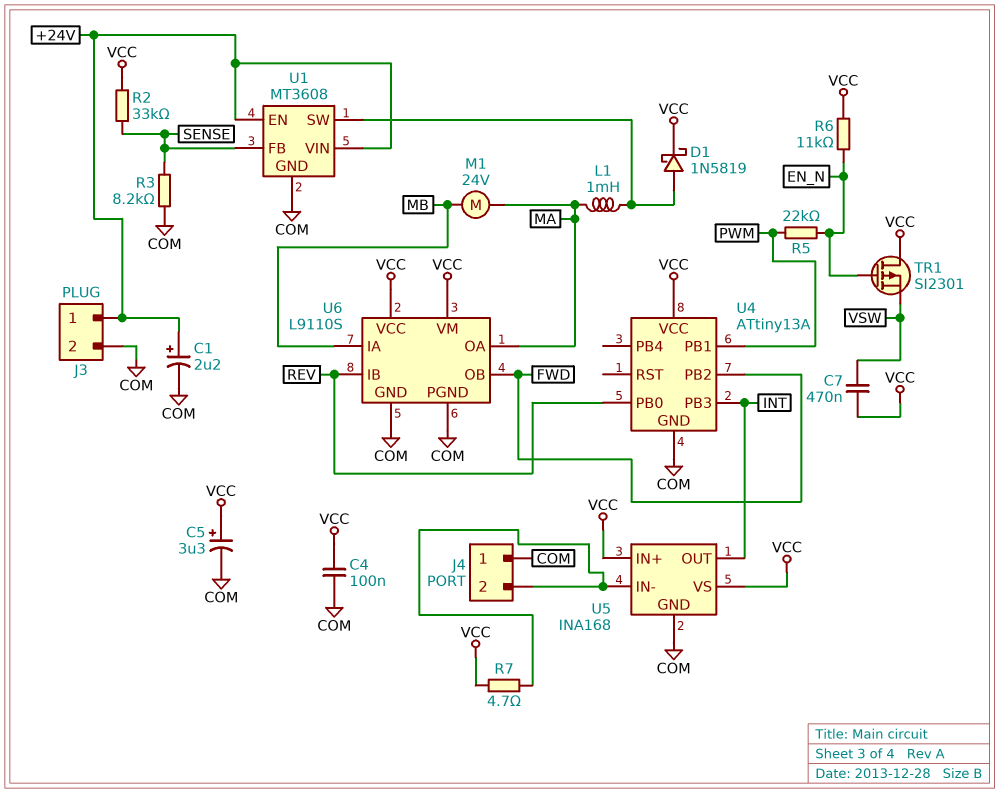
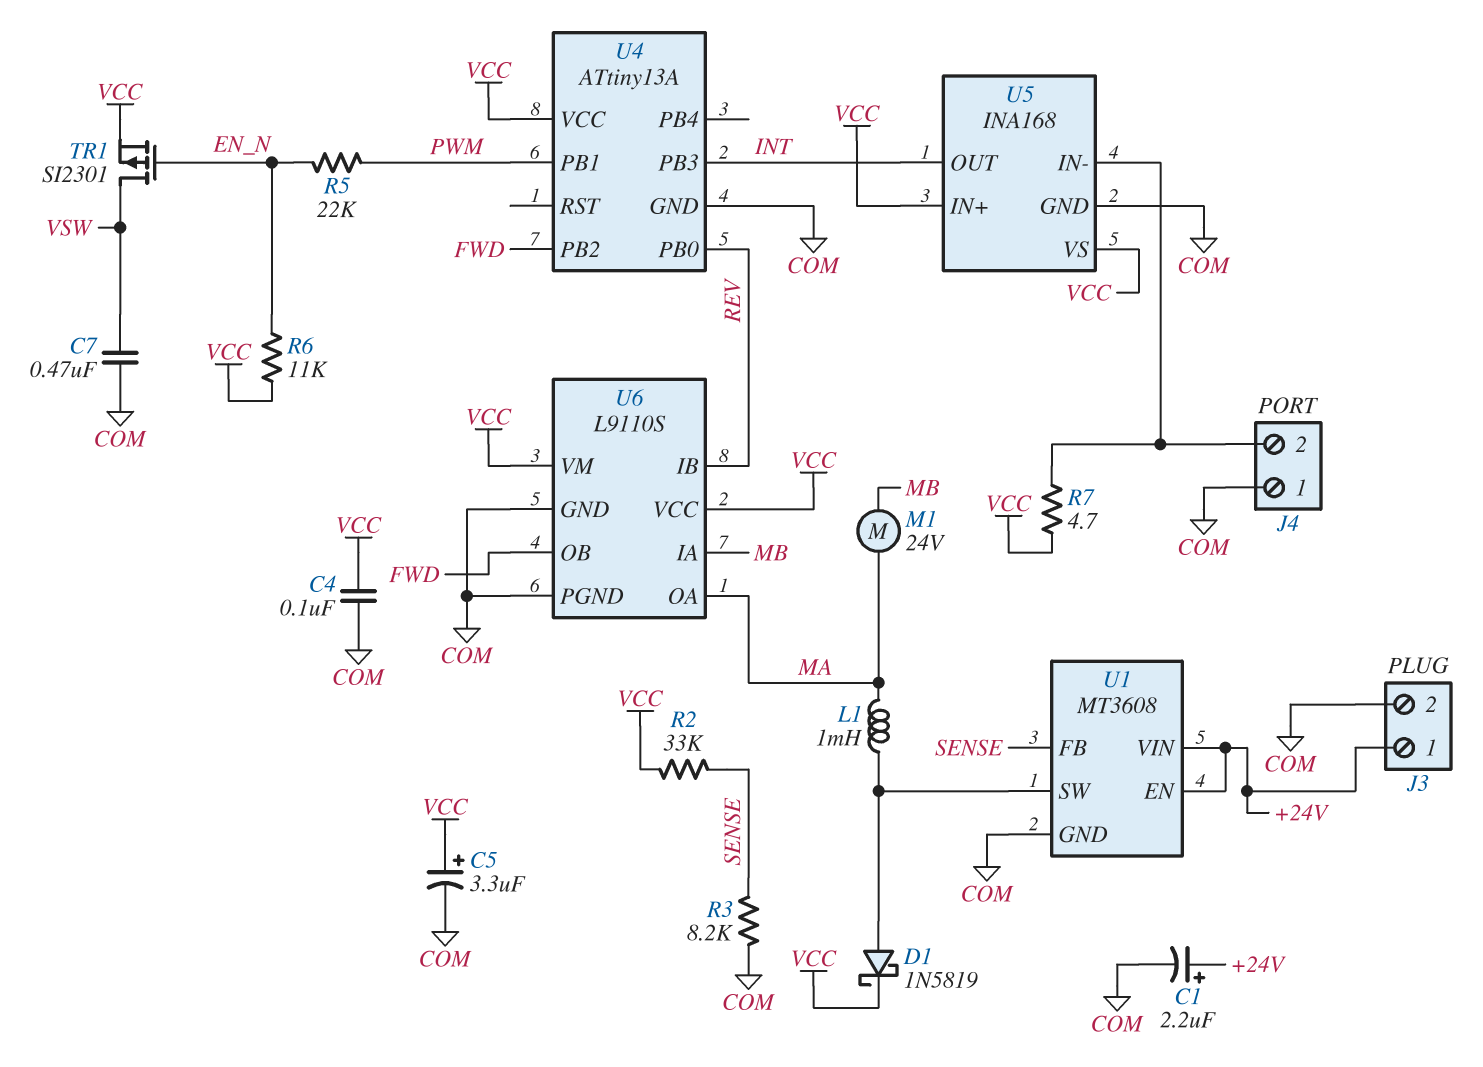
C7: 470nF (VCC, VSW) -> 470nF (COM, VSW)
TR1: PMOS SI2301 (G EN_N, D VCC, S VSW) -> PMOS SI2301 (G EN_N, D VSW, S VCC)

